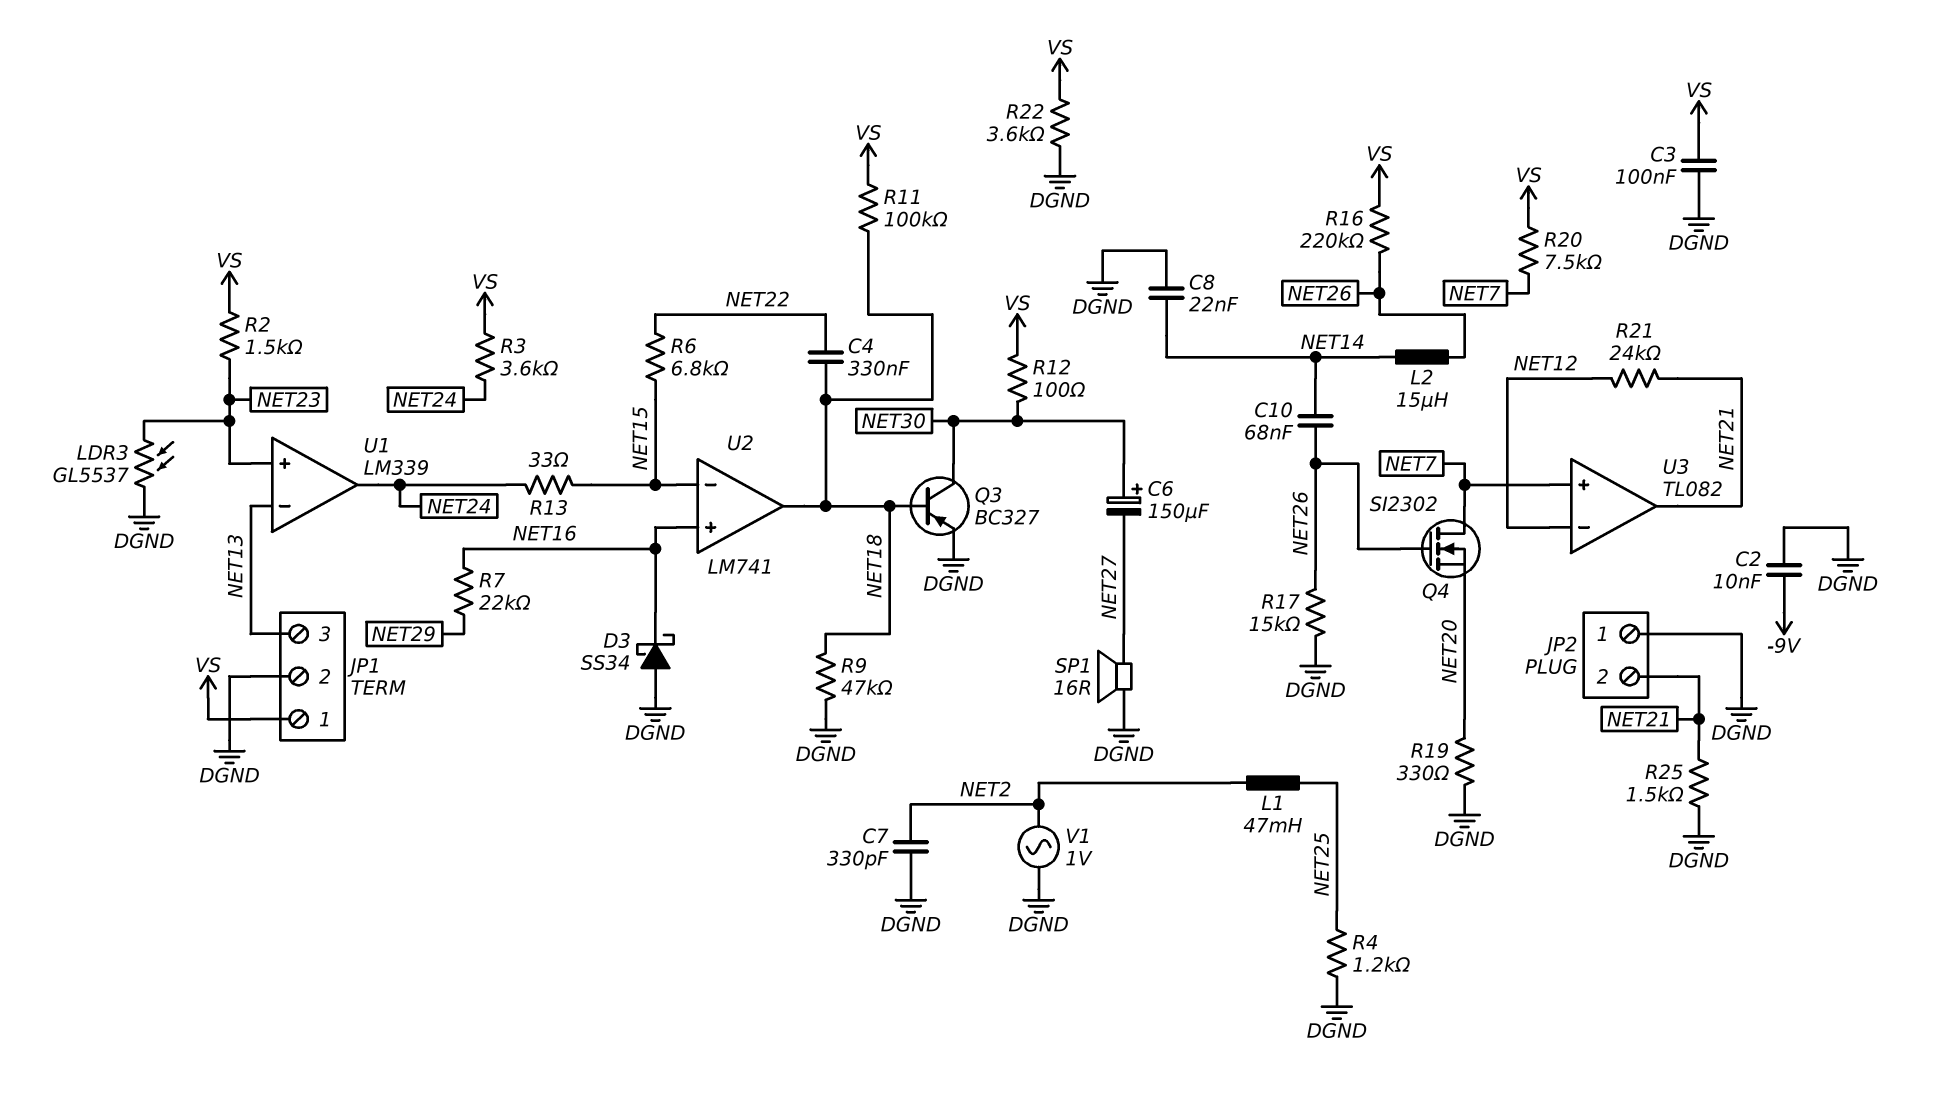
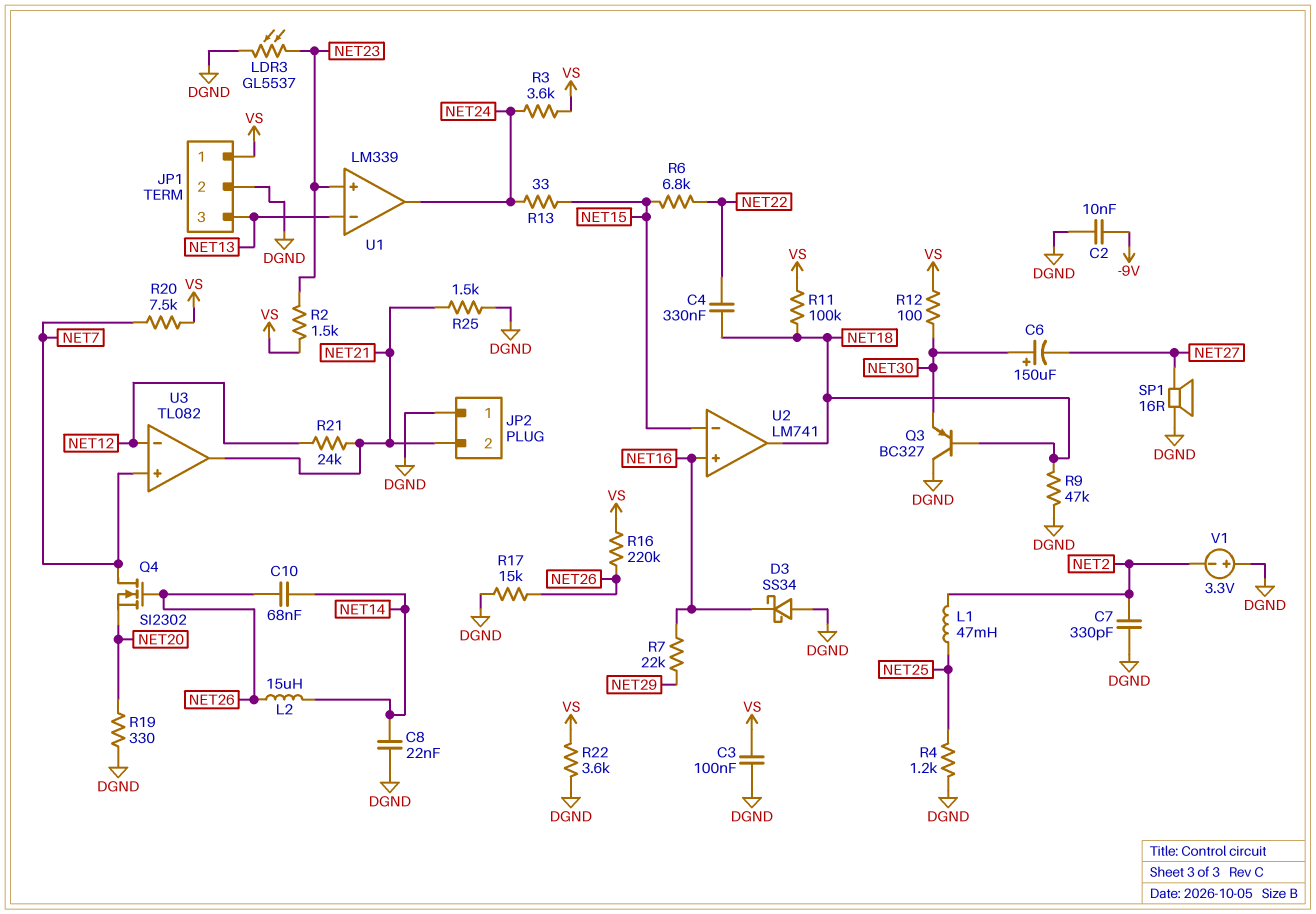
Q3: PNP BC327 (B NET18, C NET30, E DGND) -> PNP BC327 (B NET18, C DGND, E NET30)
V1: AC 1V (DGND, NET2) -> 3.3V (plus DGND, minus NET2)

